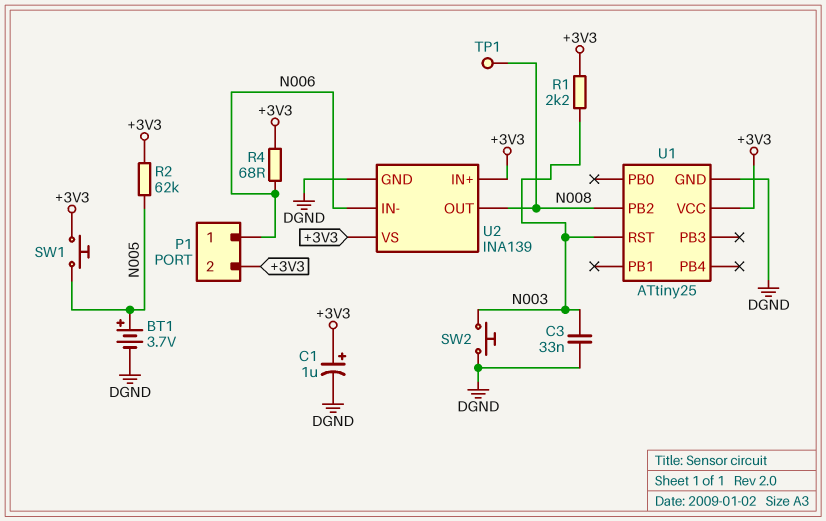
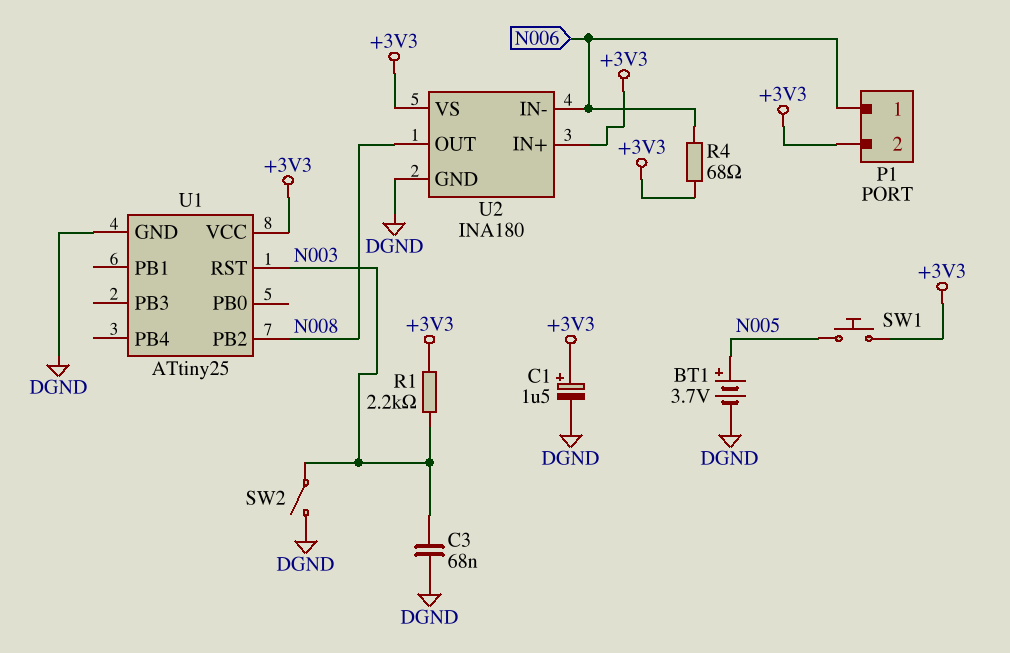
C1: 1uF (plus +3V3, minus DGND) -> 1.5uF (plus +3V3, minus DGND)
C3: 33nF (DGND, N003) -> 68nF (DGND, N003)
R2: 62k (+3V3, N005) -> none
SW2: button (DGND, N003) -> switch (DGND, N003)
TP1: test point (N008) -> none
U2: INA139 -> INA180

